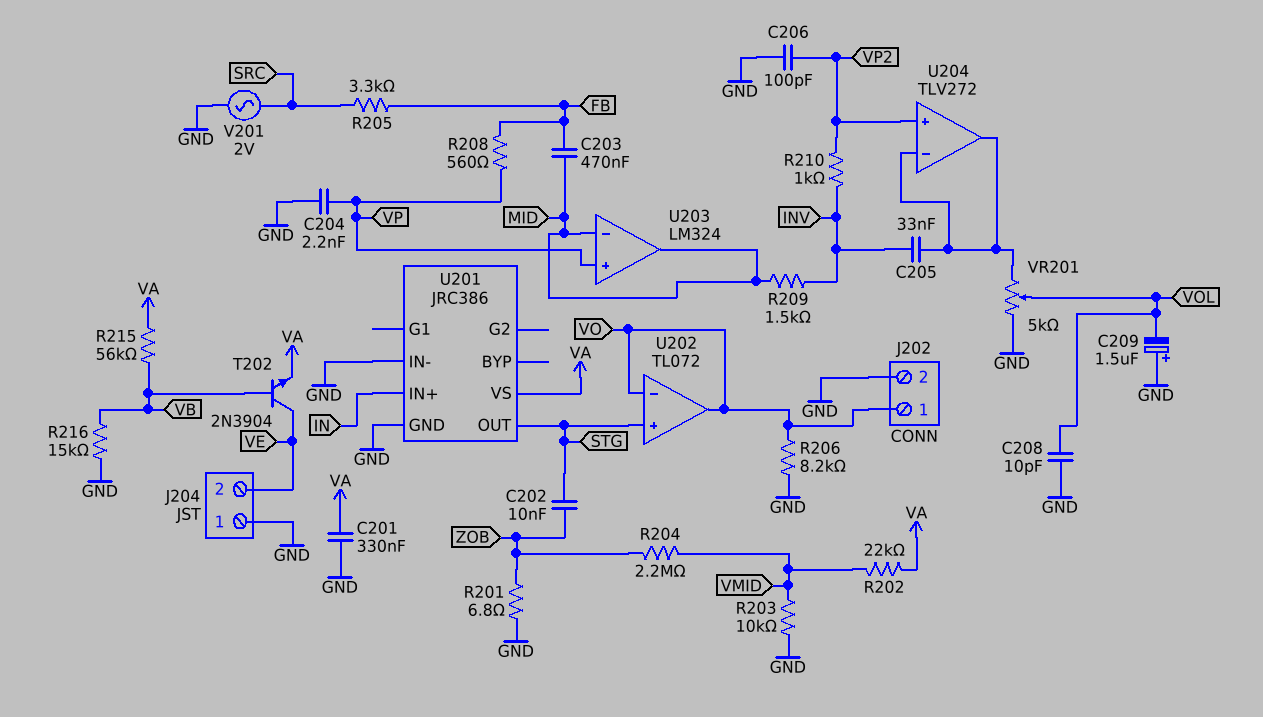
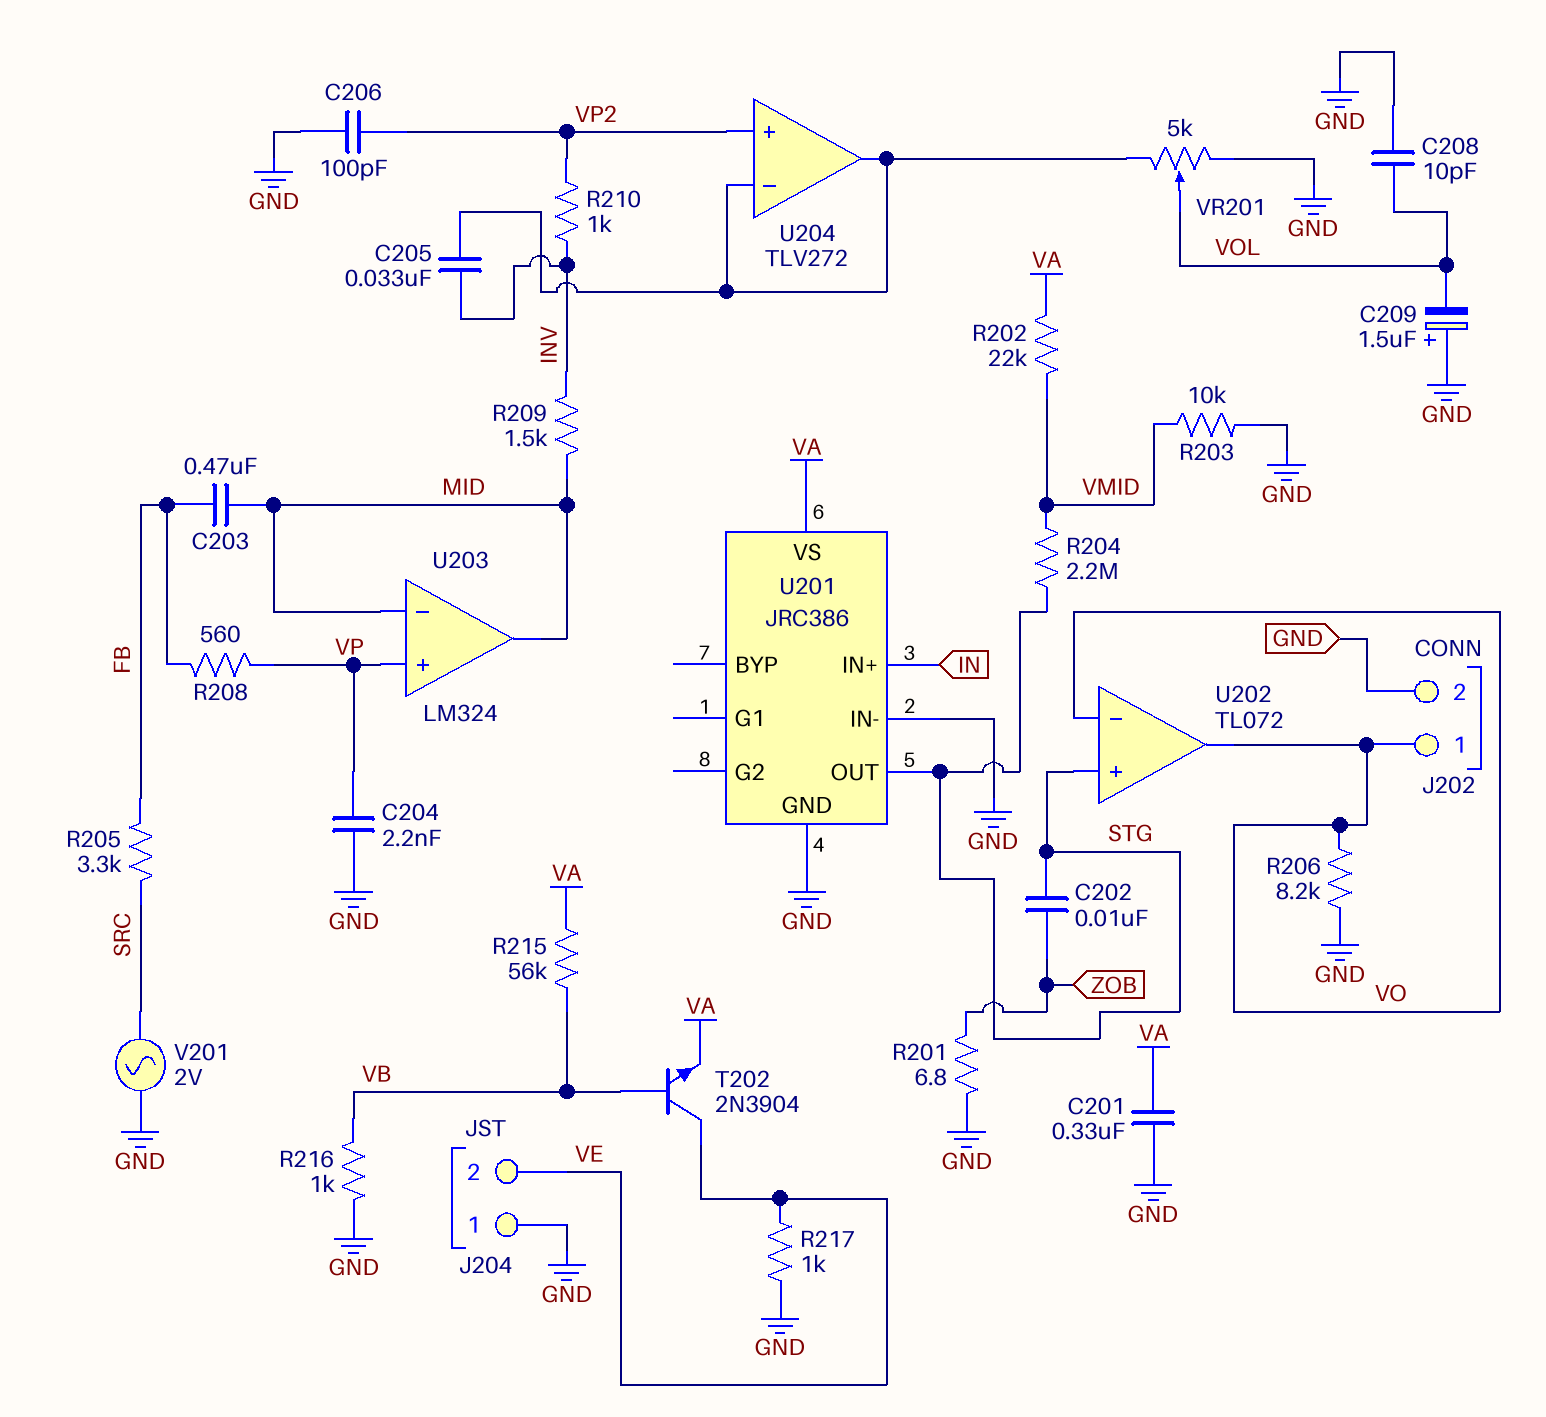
R204: 2.2M (VMID, ZOB) -> 2.2M (STG, VMID)
R216: 15k (GND, VB) -> 1k (GND, VB)
R217: none -> 1k (GND, VE)

